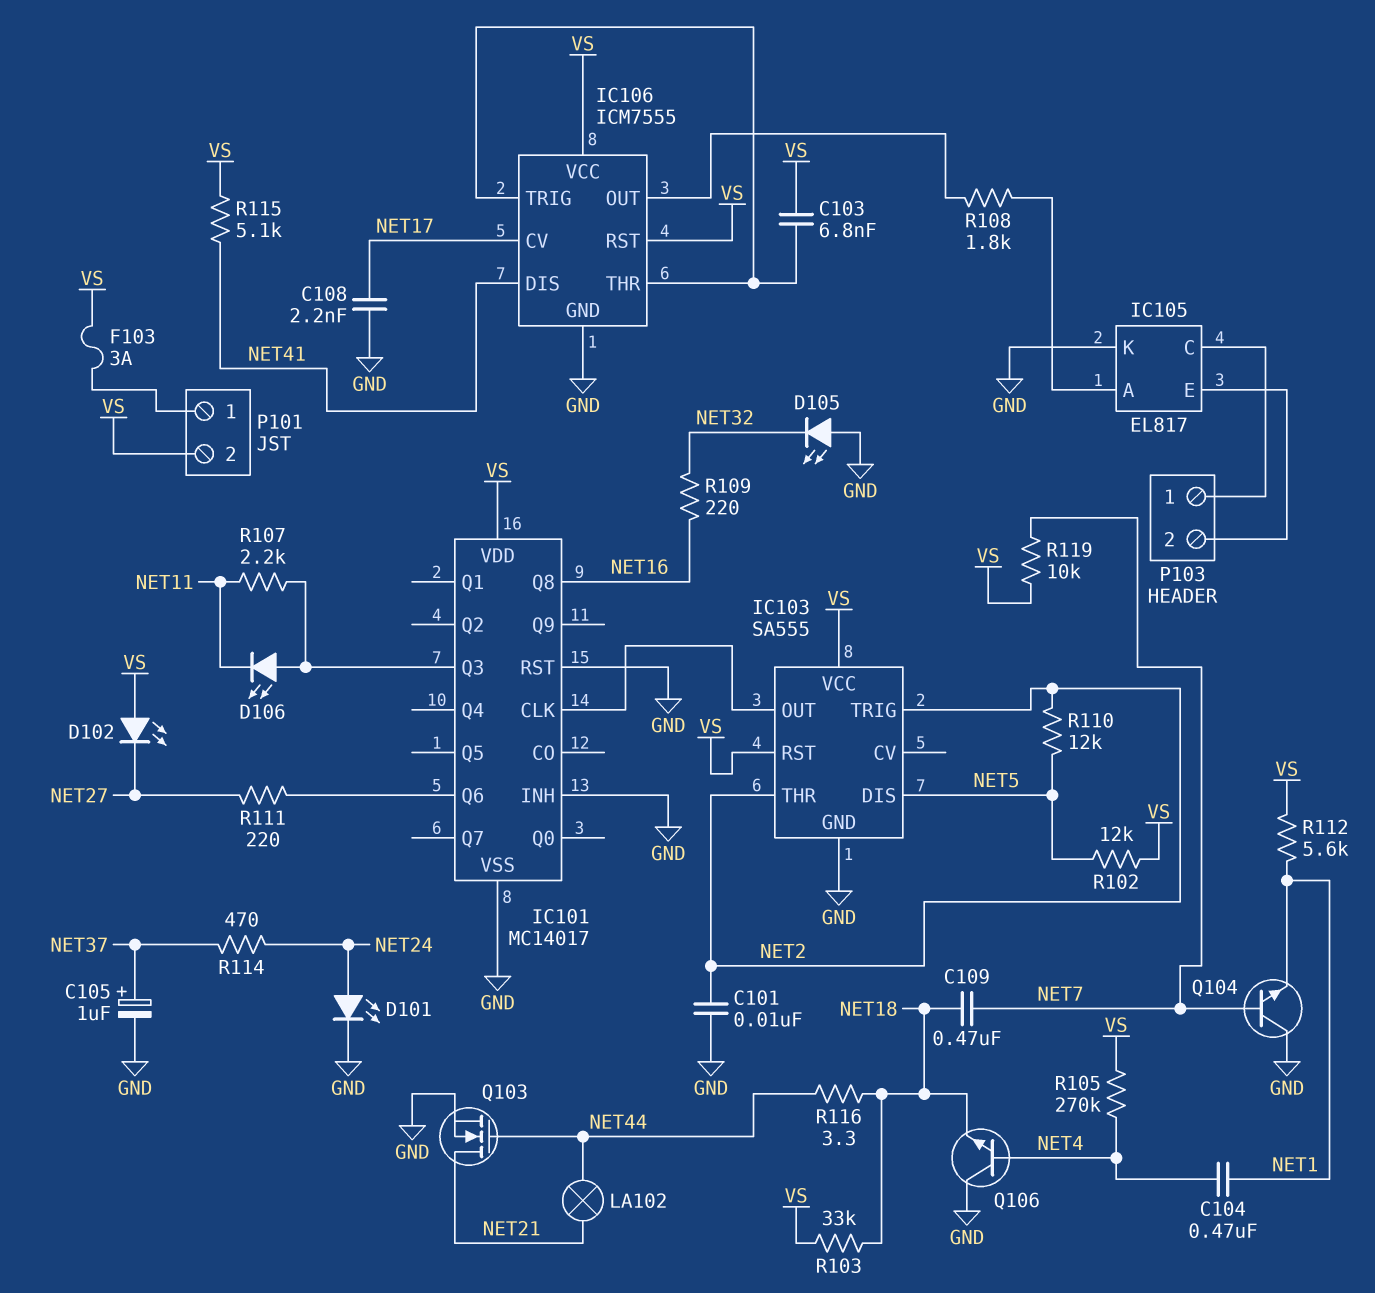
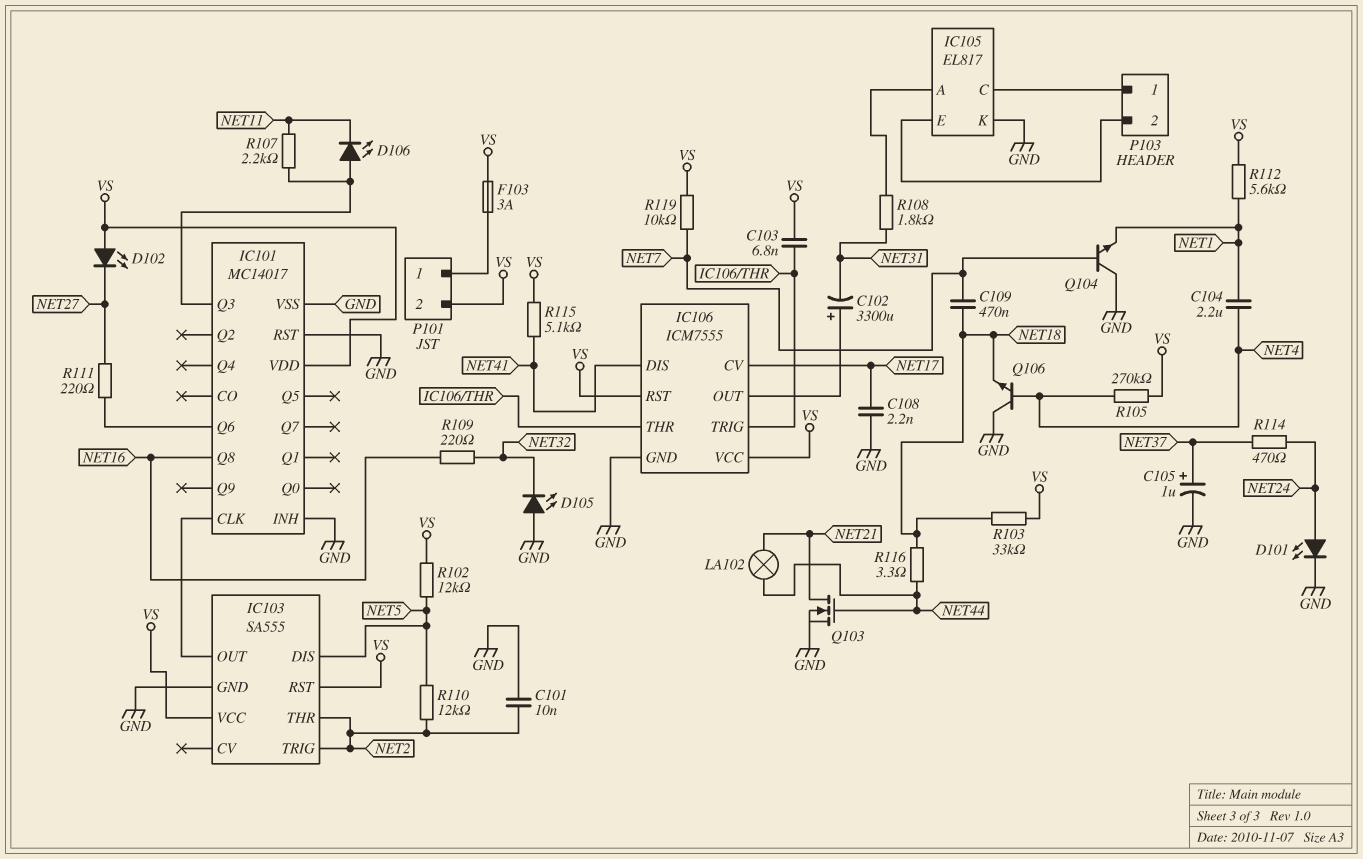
C102: none -> 3300uF (plus IC106/OUT, minus NET31)
C104: 470nF (NET1, NET4) -> 2.2uF (NET1, NET4)
R108: 1.8k (IC105/A, IC106/OUT) -> 1.8k (IC105/A, NET31)

